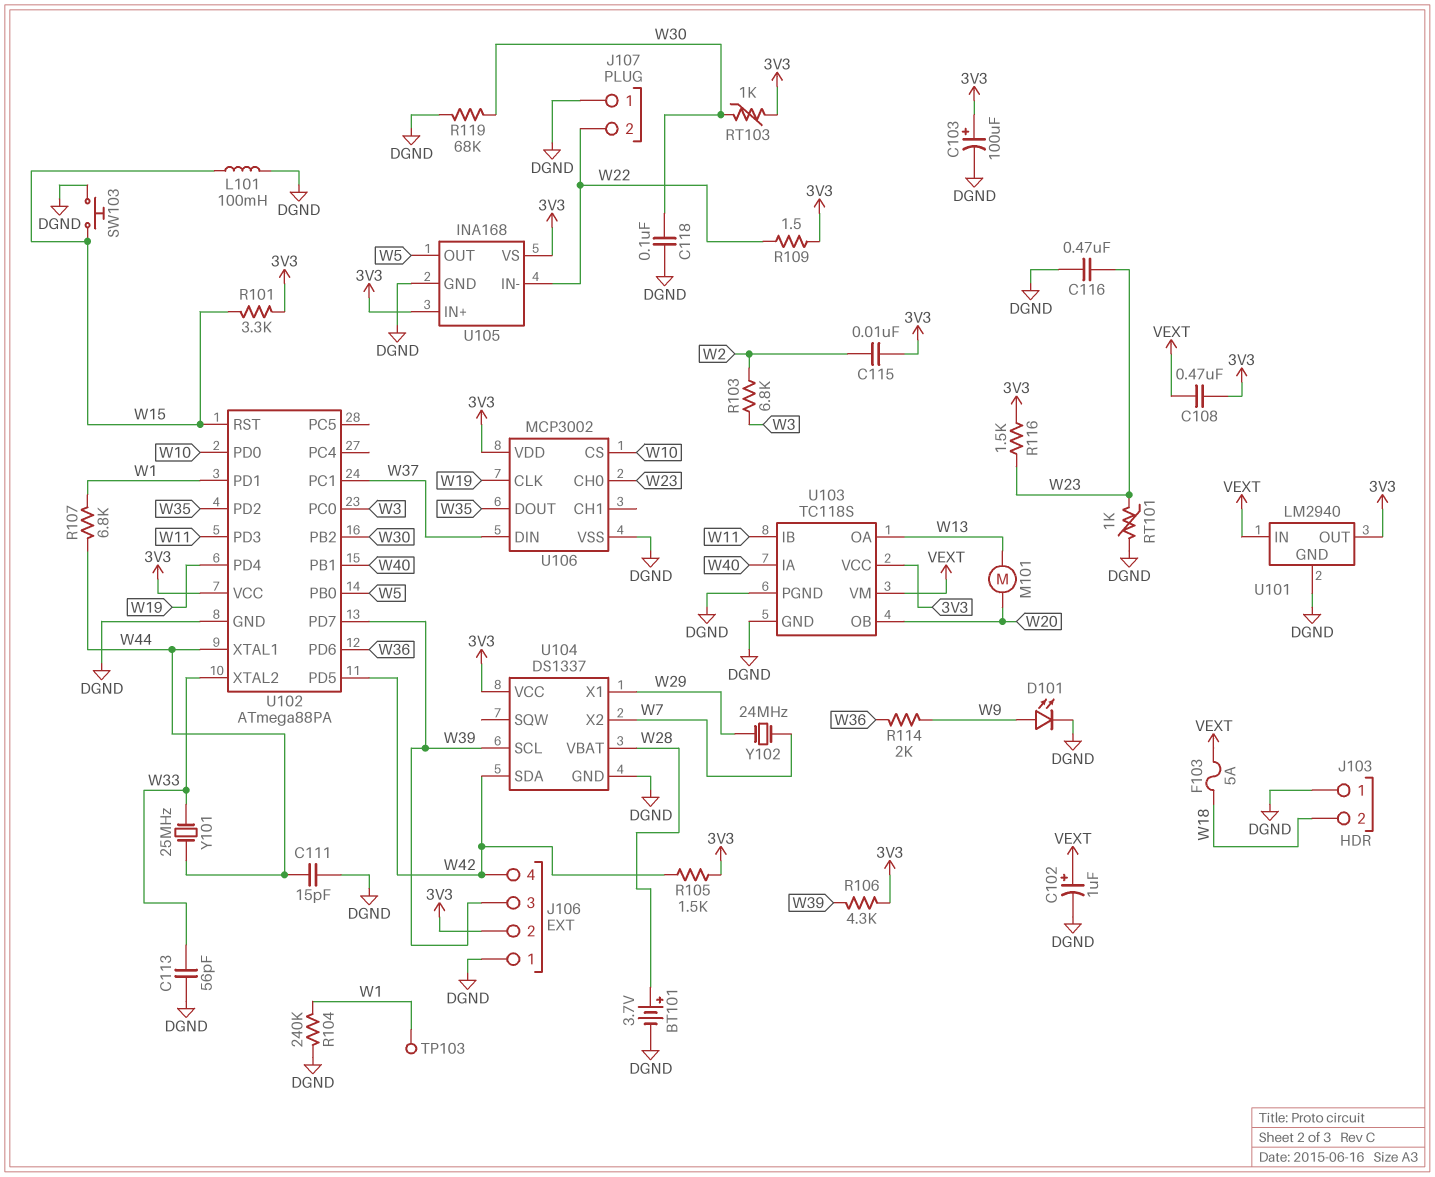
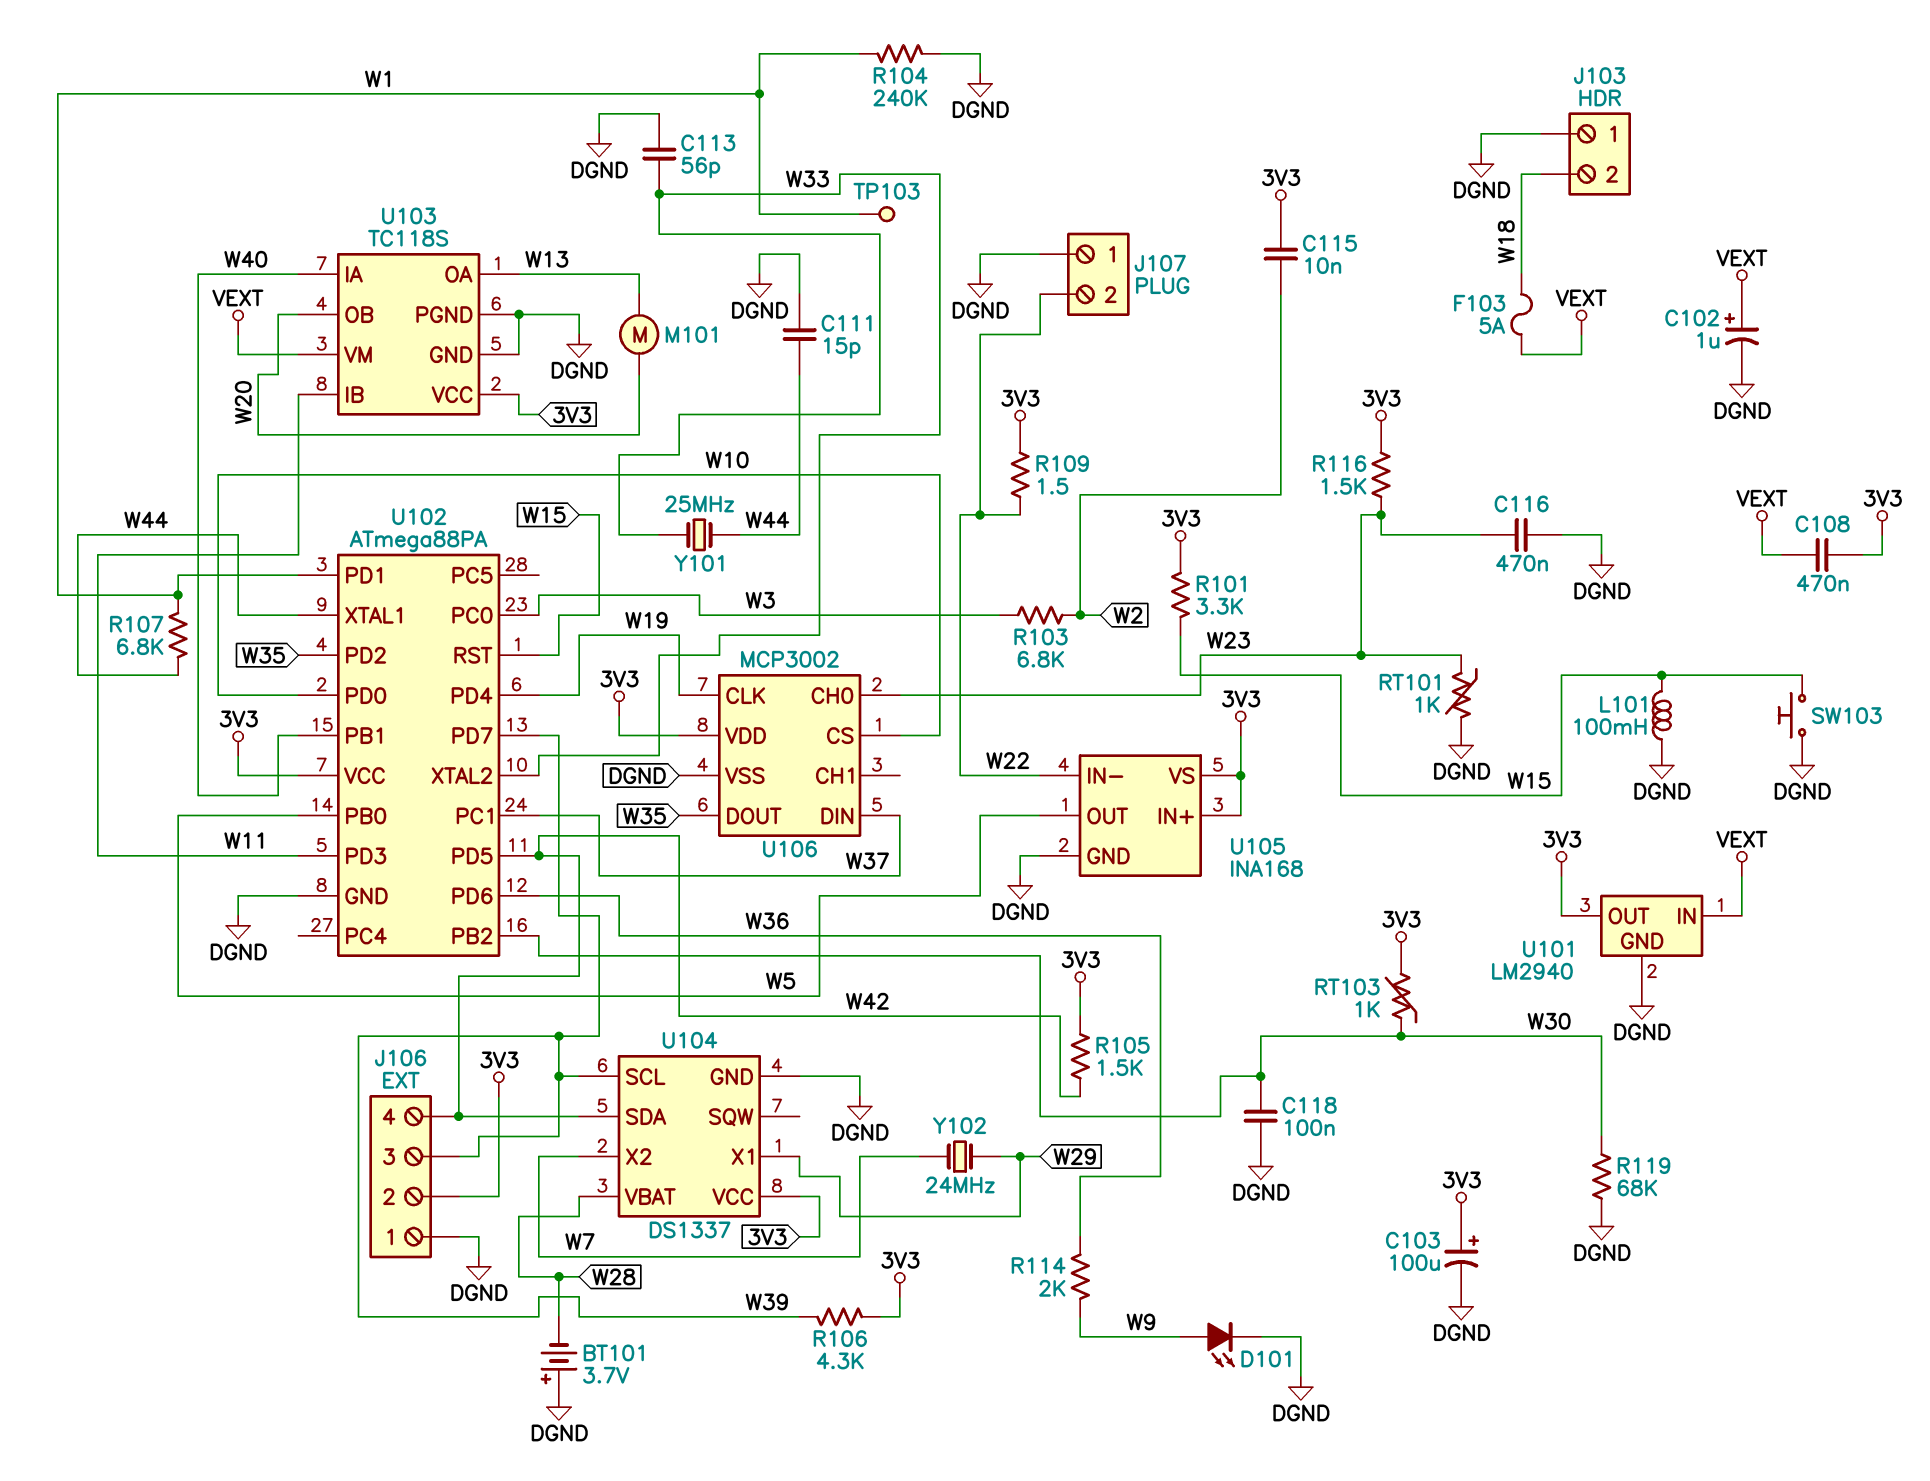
BT101: 3.7V (plus W28, minus DGND) -> 3.7V (plus DGND, minus W28)

